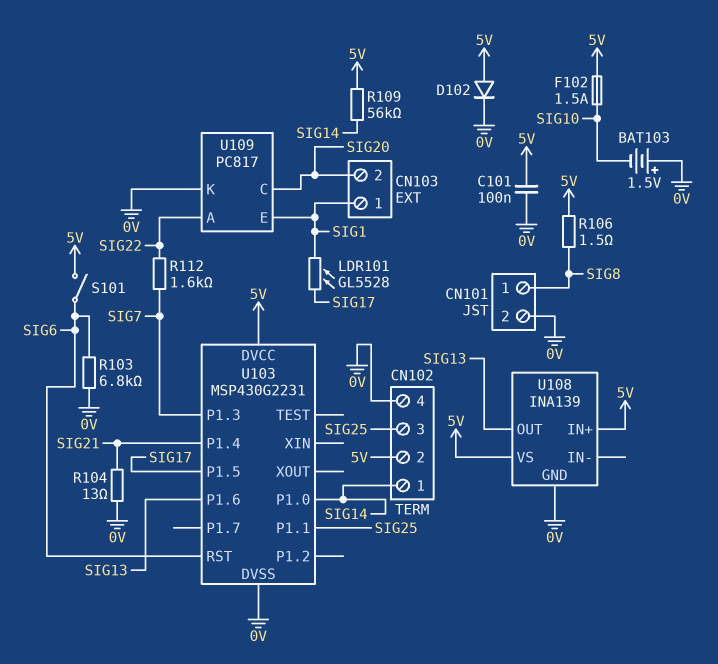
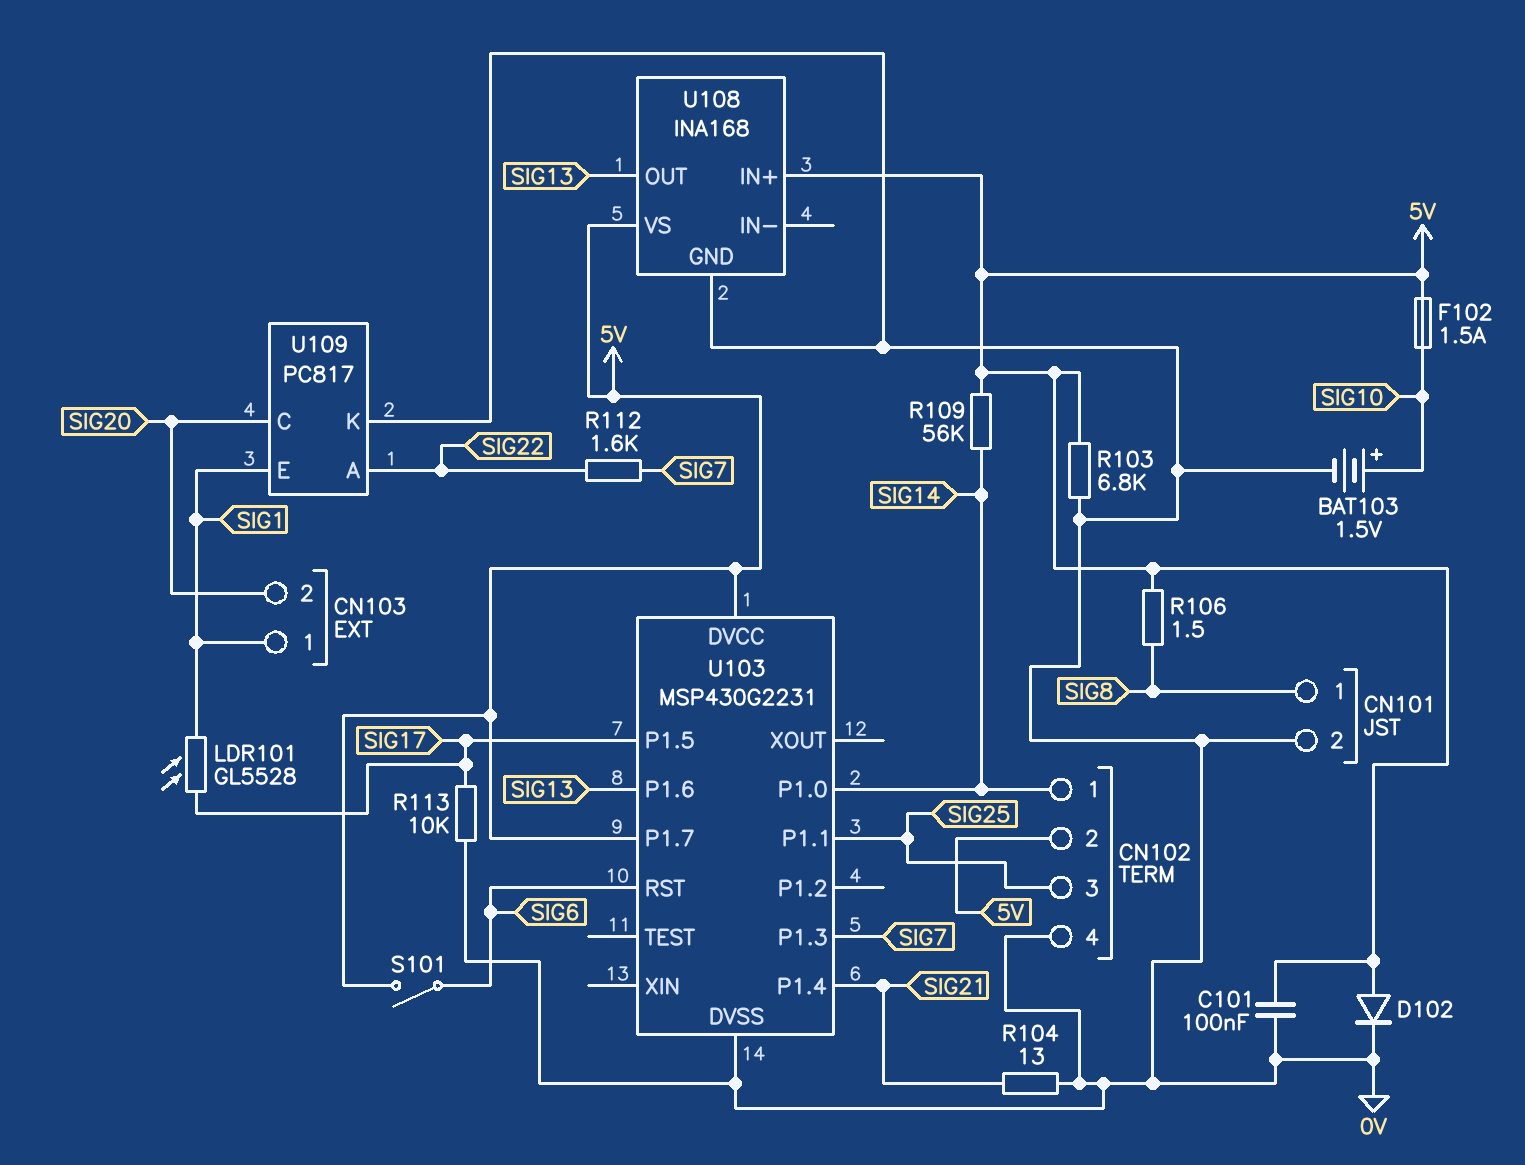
BAT103: 1.5V (plus 0V, minus SIG10) -> 1.5V (plus SIG10, minus 0V)
R103: 6.8k (0V, SIG6) -> 6.8k (0V, 5V)
R113: none -> 10k (0V, SIG17)
U103 pin P1.7: none -> 5V
U108: INA139 -> INA168

